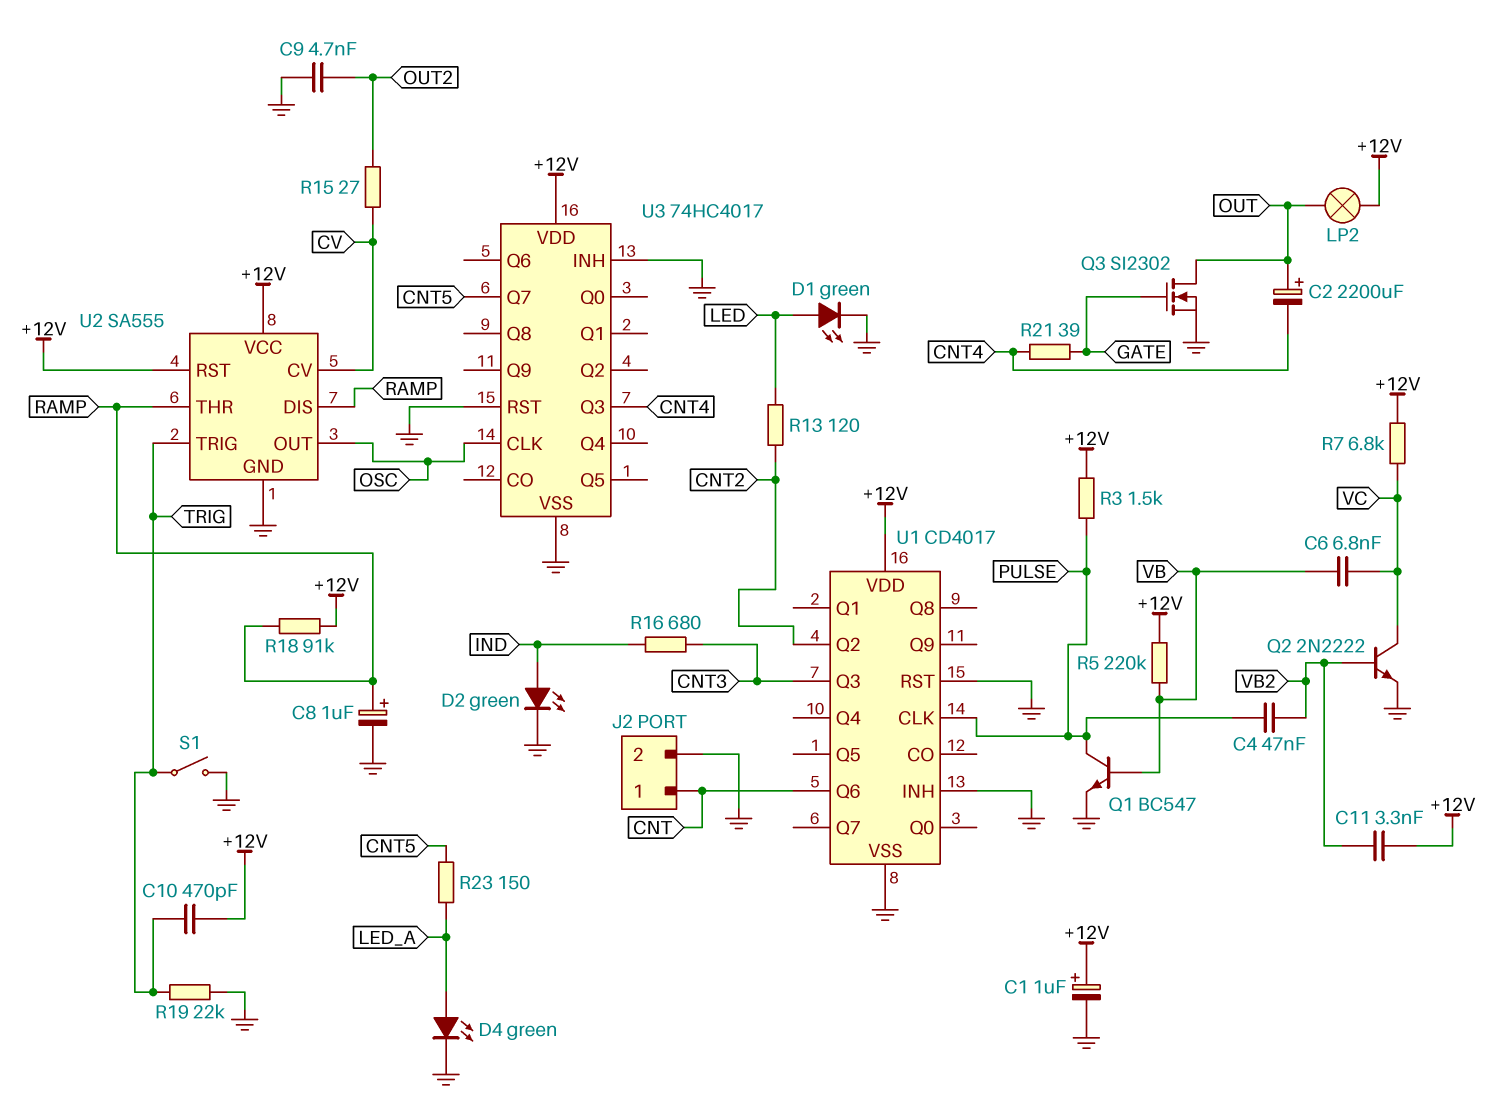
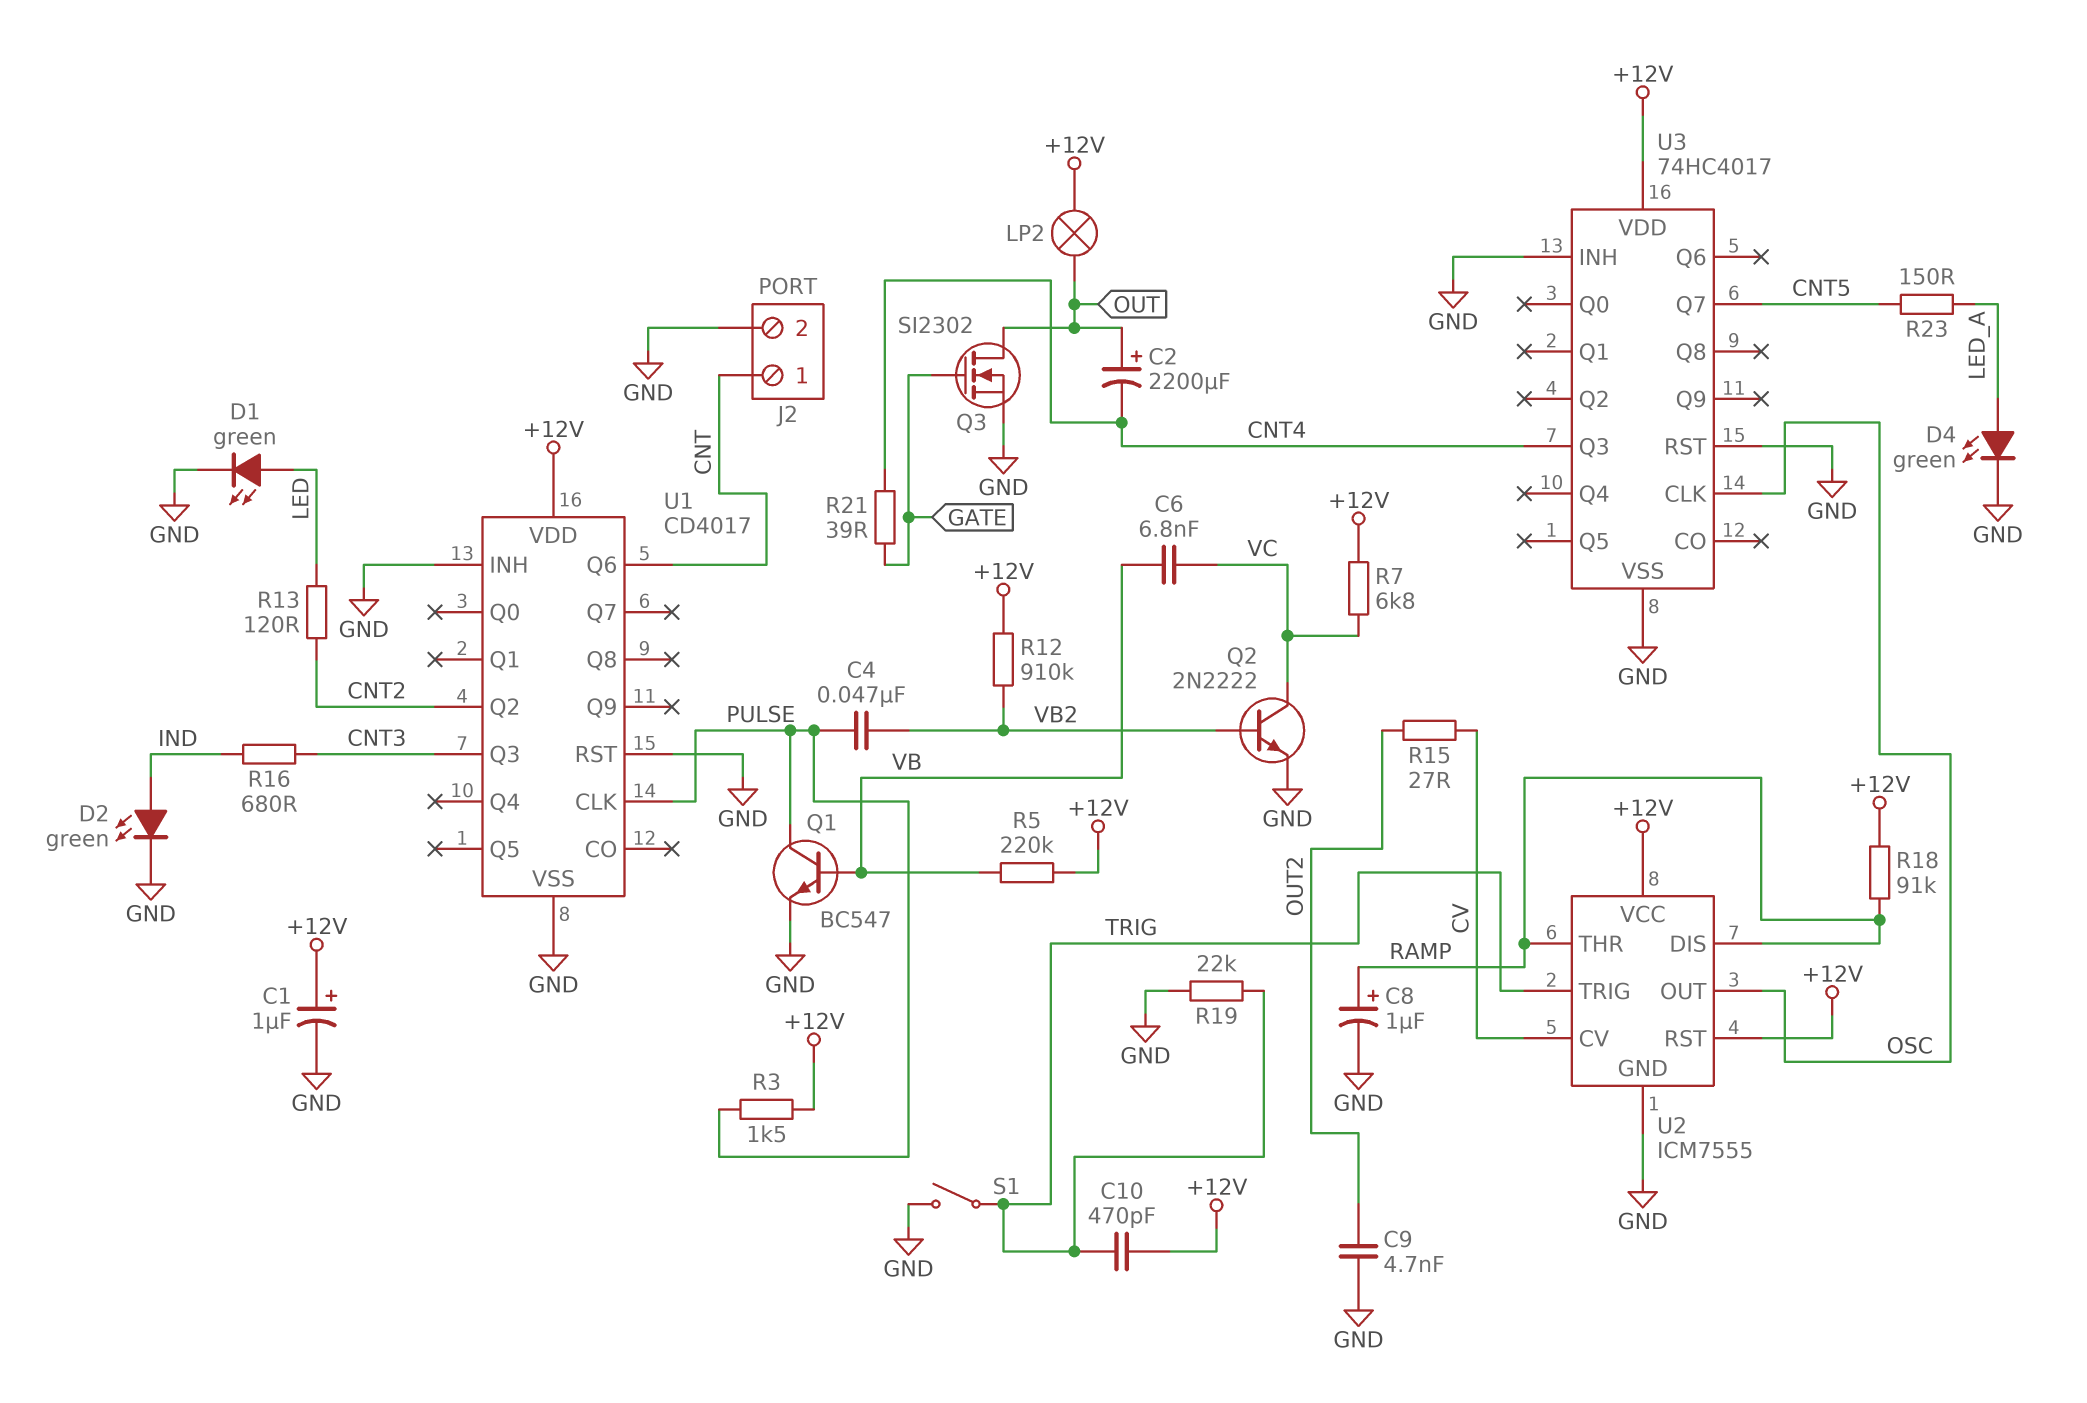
C11: 3.3nF (+12V, VB2) -> none
R12: none -> 910k (+12V, VB2)
U2: SA555 -> ICM7555

